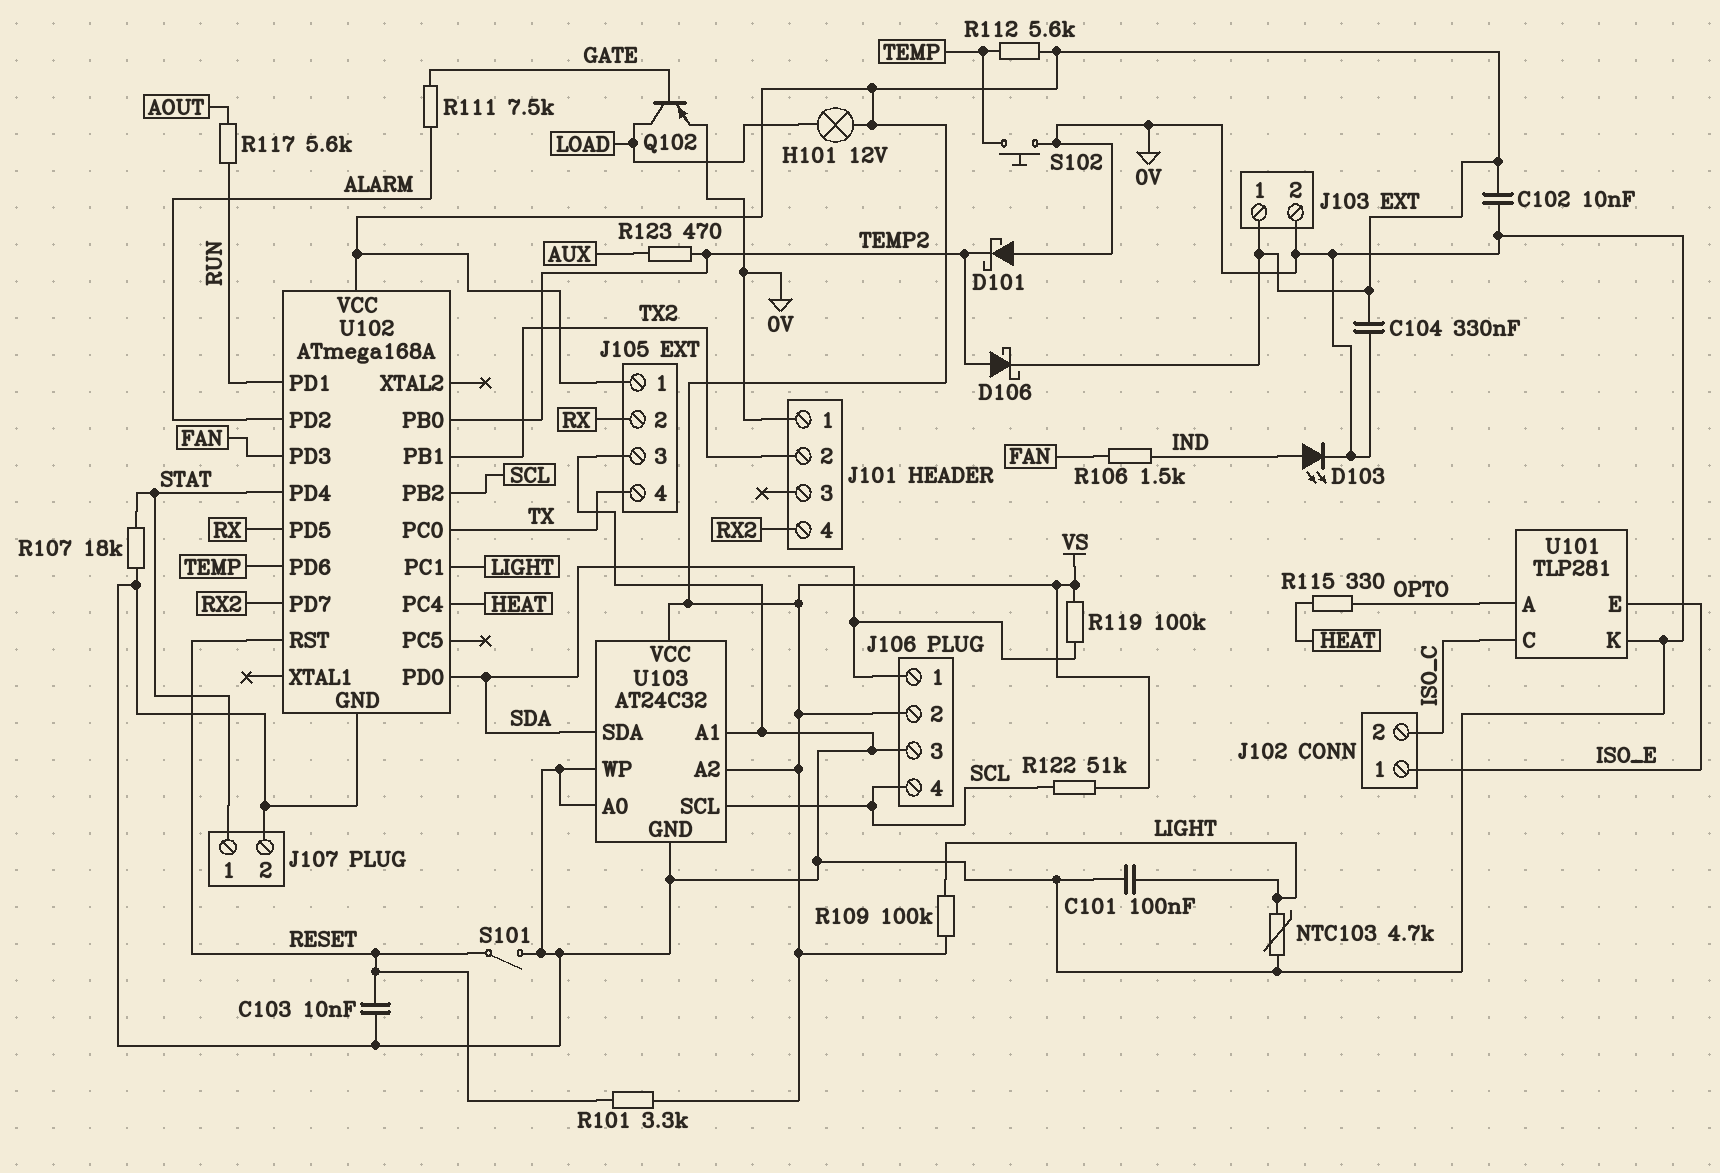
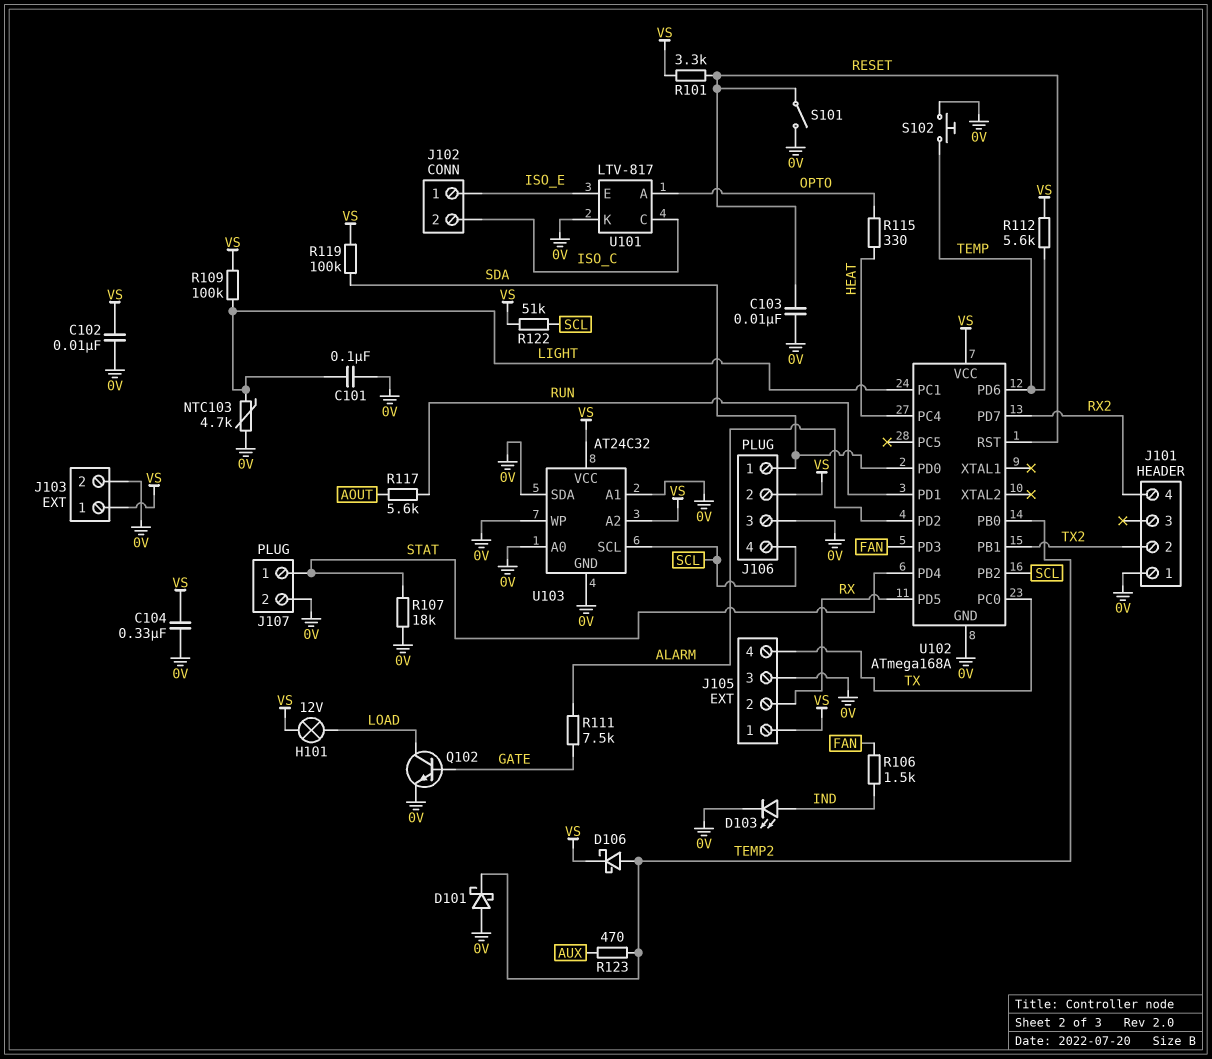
Q102: PNP (B GATE, C LOAD, E 0V) -> NPN (B GATE, C LOAD, E 0V)
U101: TLP281 -> LTV-817
U103 pin SDA: SDA -> 0V

